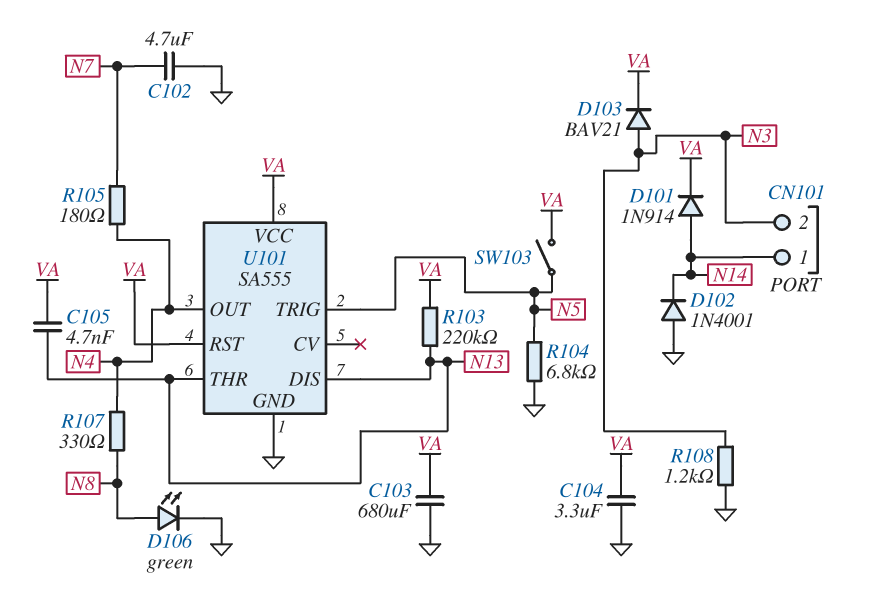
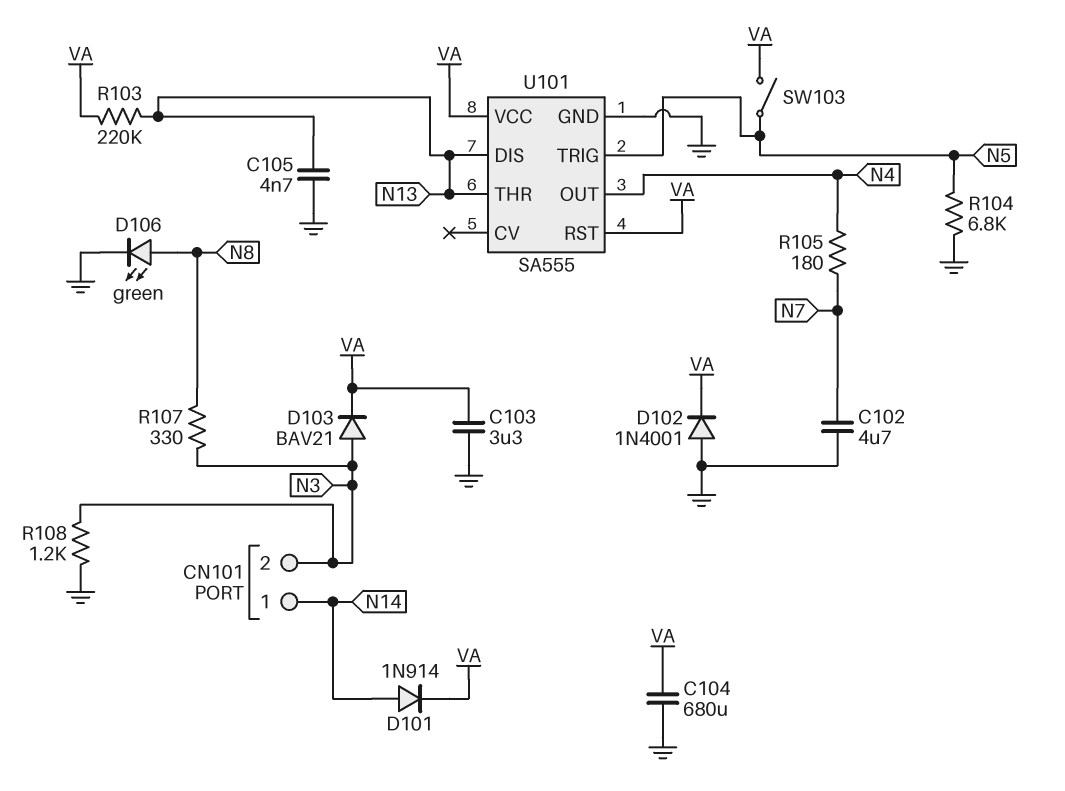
C103: 680uF (GND, VA) -> 3.3uF (GND, VA)
C104: 3.3uF (GND, VA) -> 680uF (GND, VA)
C105: 4.7nF (N13, VA) -> 4.7nF (GND, N13)
D102: diode 1N4001 (A GND, K N14) -> diode 1N4001 (A GND, K VA)
R107: 330 (N4, N8) -> 330 (N3, N8)

